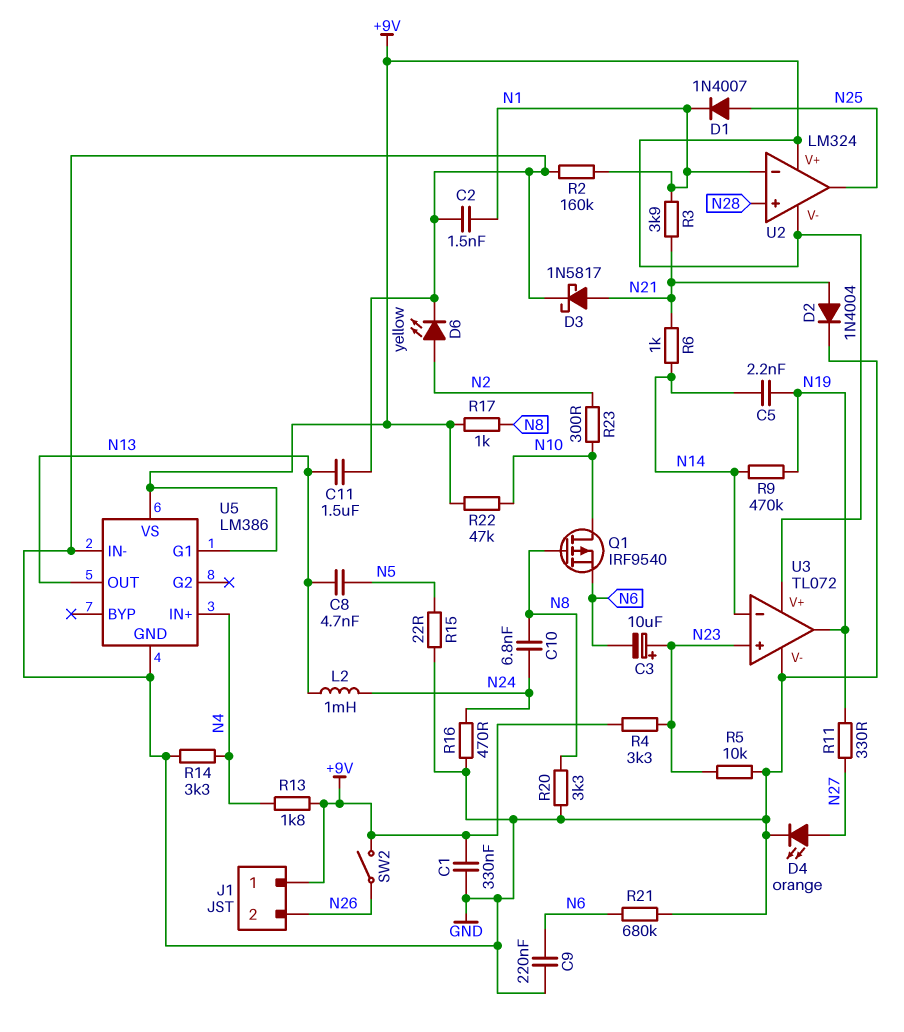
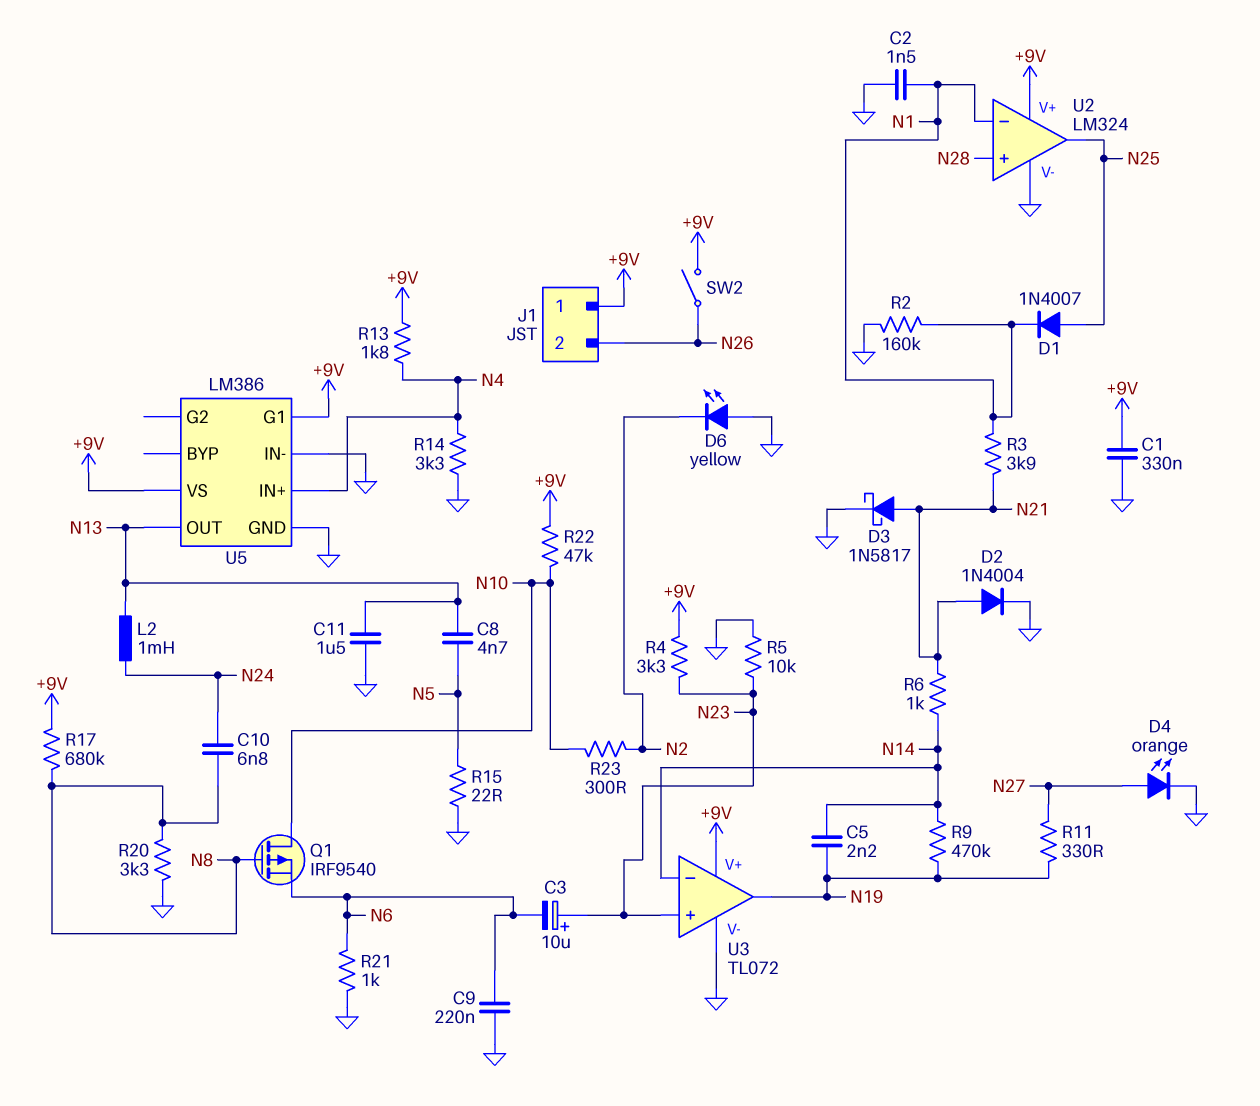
D6: LED yellow (A N2, K GND) -> LED yellow (A GND, K N2)
R16: 470 (GND, N24) -> none
R17: 1k (+9V, N8) -> 680k (+9V, N8)
R21: 680k (GND, N6) -> 1k (GND, N6)
U2 pin V-: +9V -> GND

